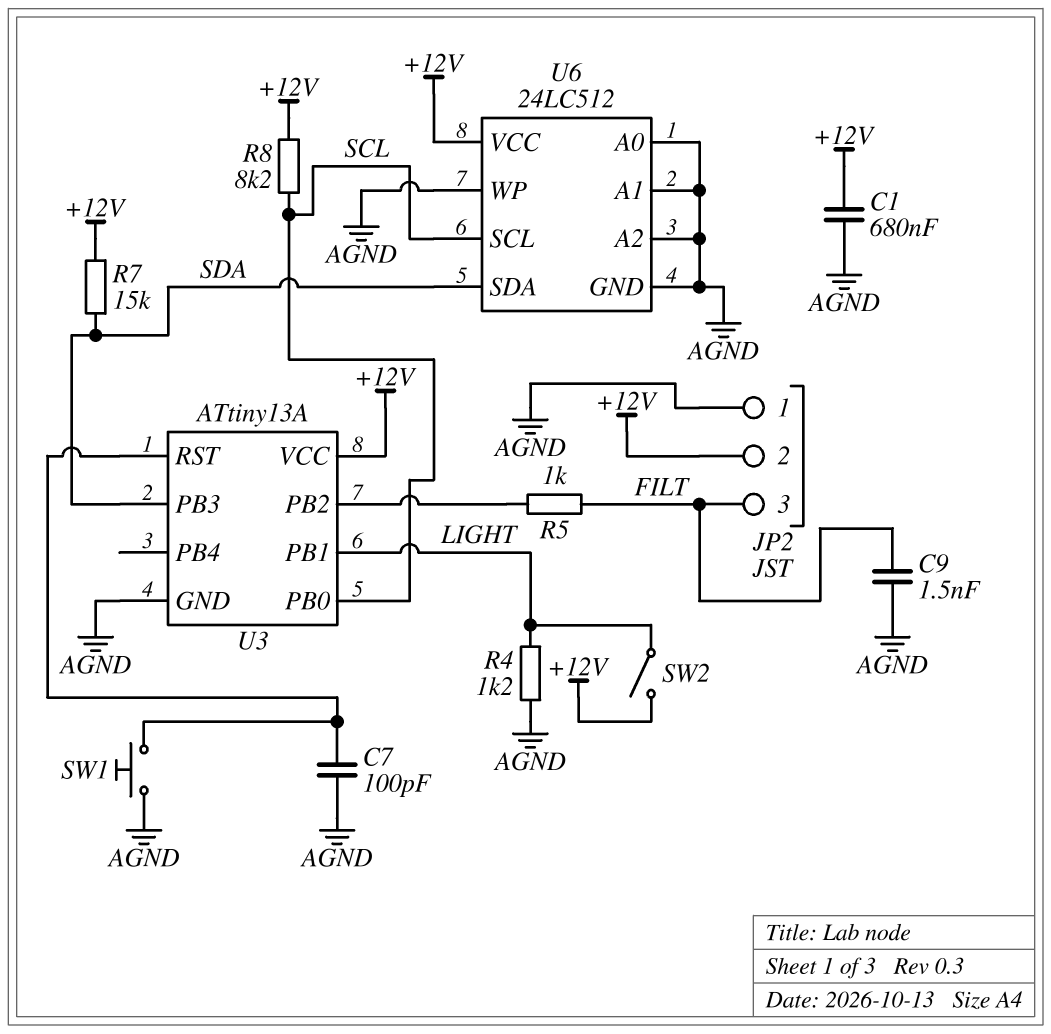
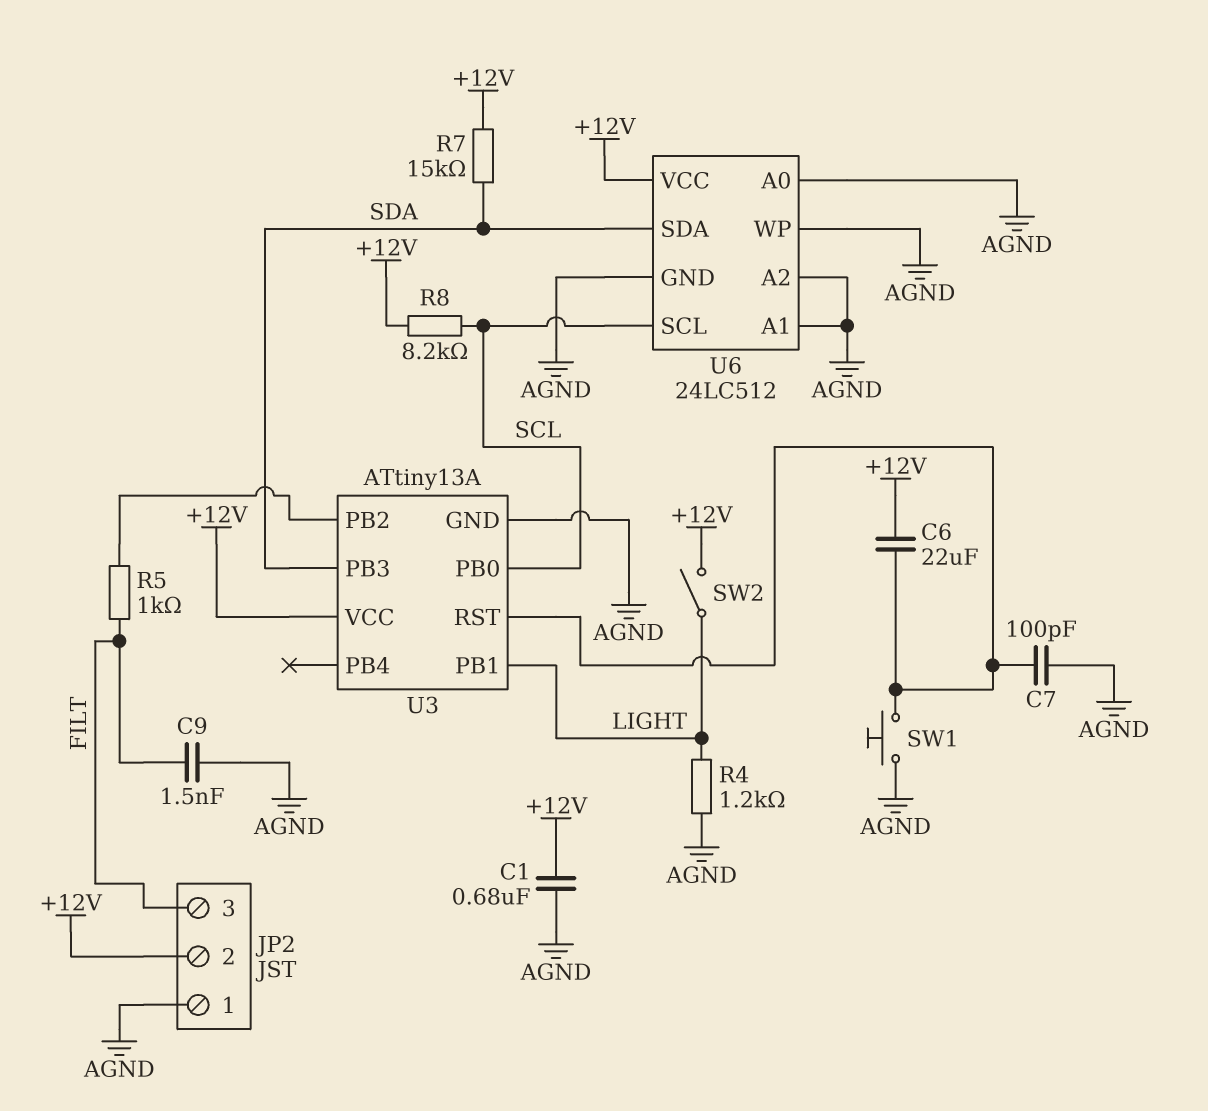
C6: none -> 22uF (+12V, U3/RST)

